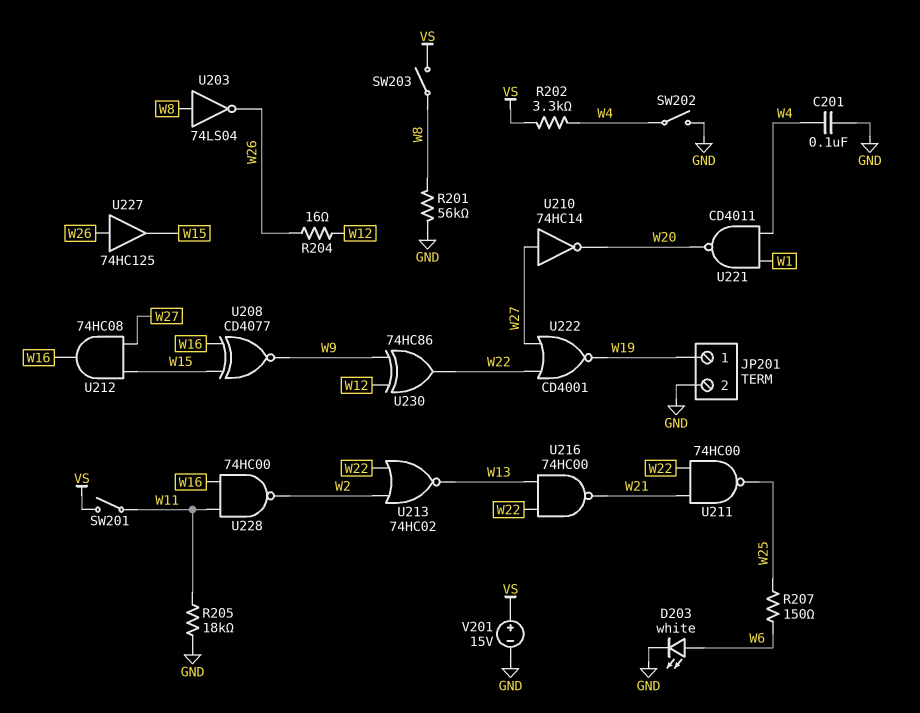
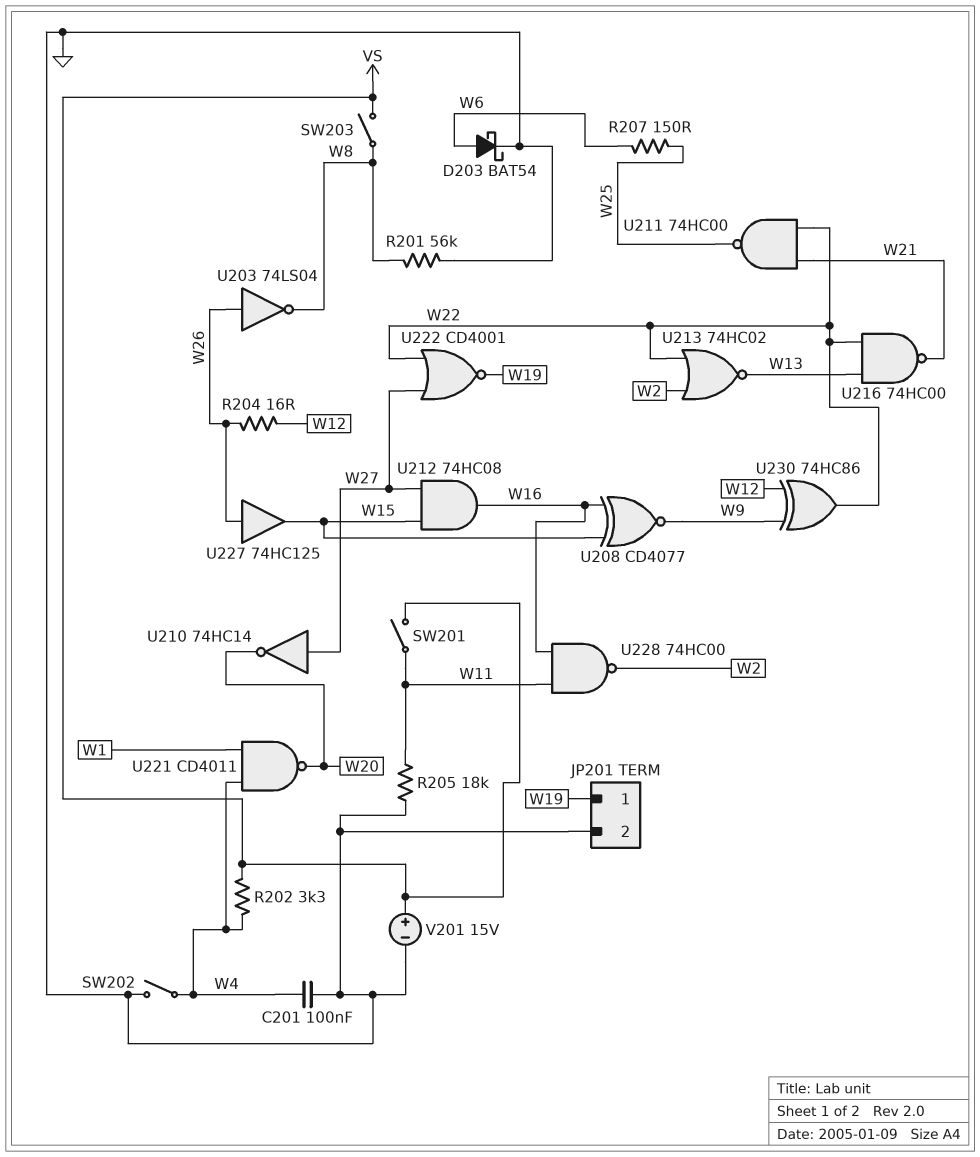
D203: LED white (A W6, K GND) -> schottky BAT54 (A W6, K GND)
U203: NOT 74LS04 (in W8, out W26) -> NOT 74LS04 (in W26, out W8)

